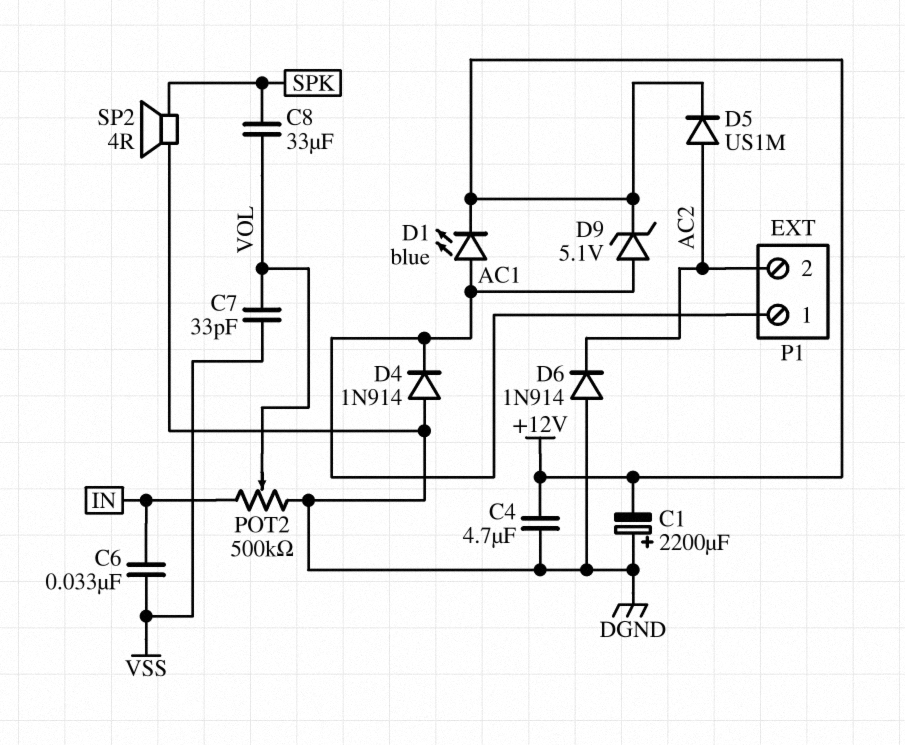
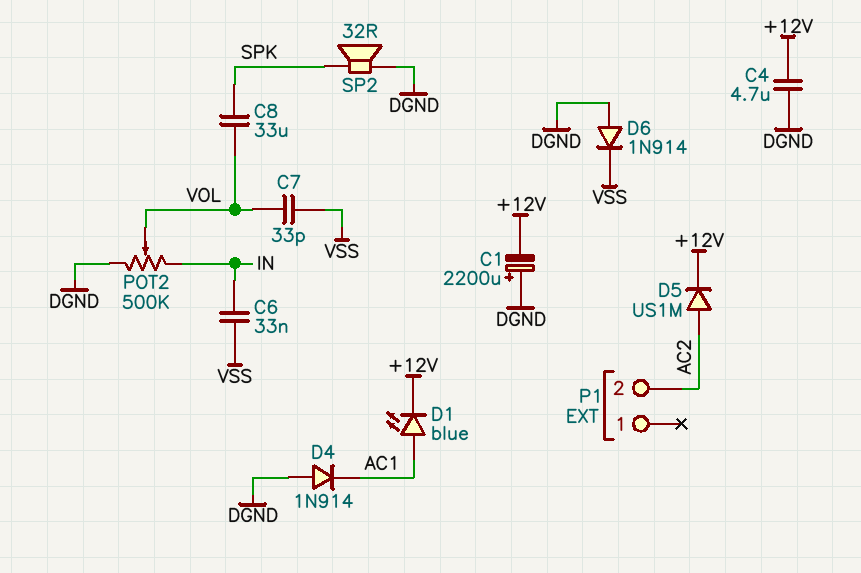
D6: diode 1N914 (A DGND, K AC2) -> diode 1N914 (A DGND, K VSS)
D9: zener 5.1V (A AC1, K +12V) -> none
P1 pin 1: AC1 -> none
SP2: speaker 4R (DGND, SPK) -> speaker 32R (DGND, SPK)

